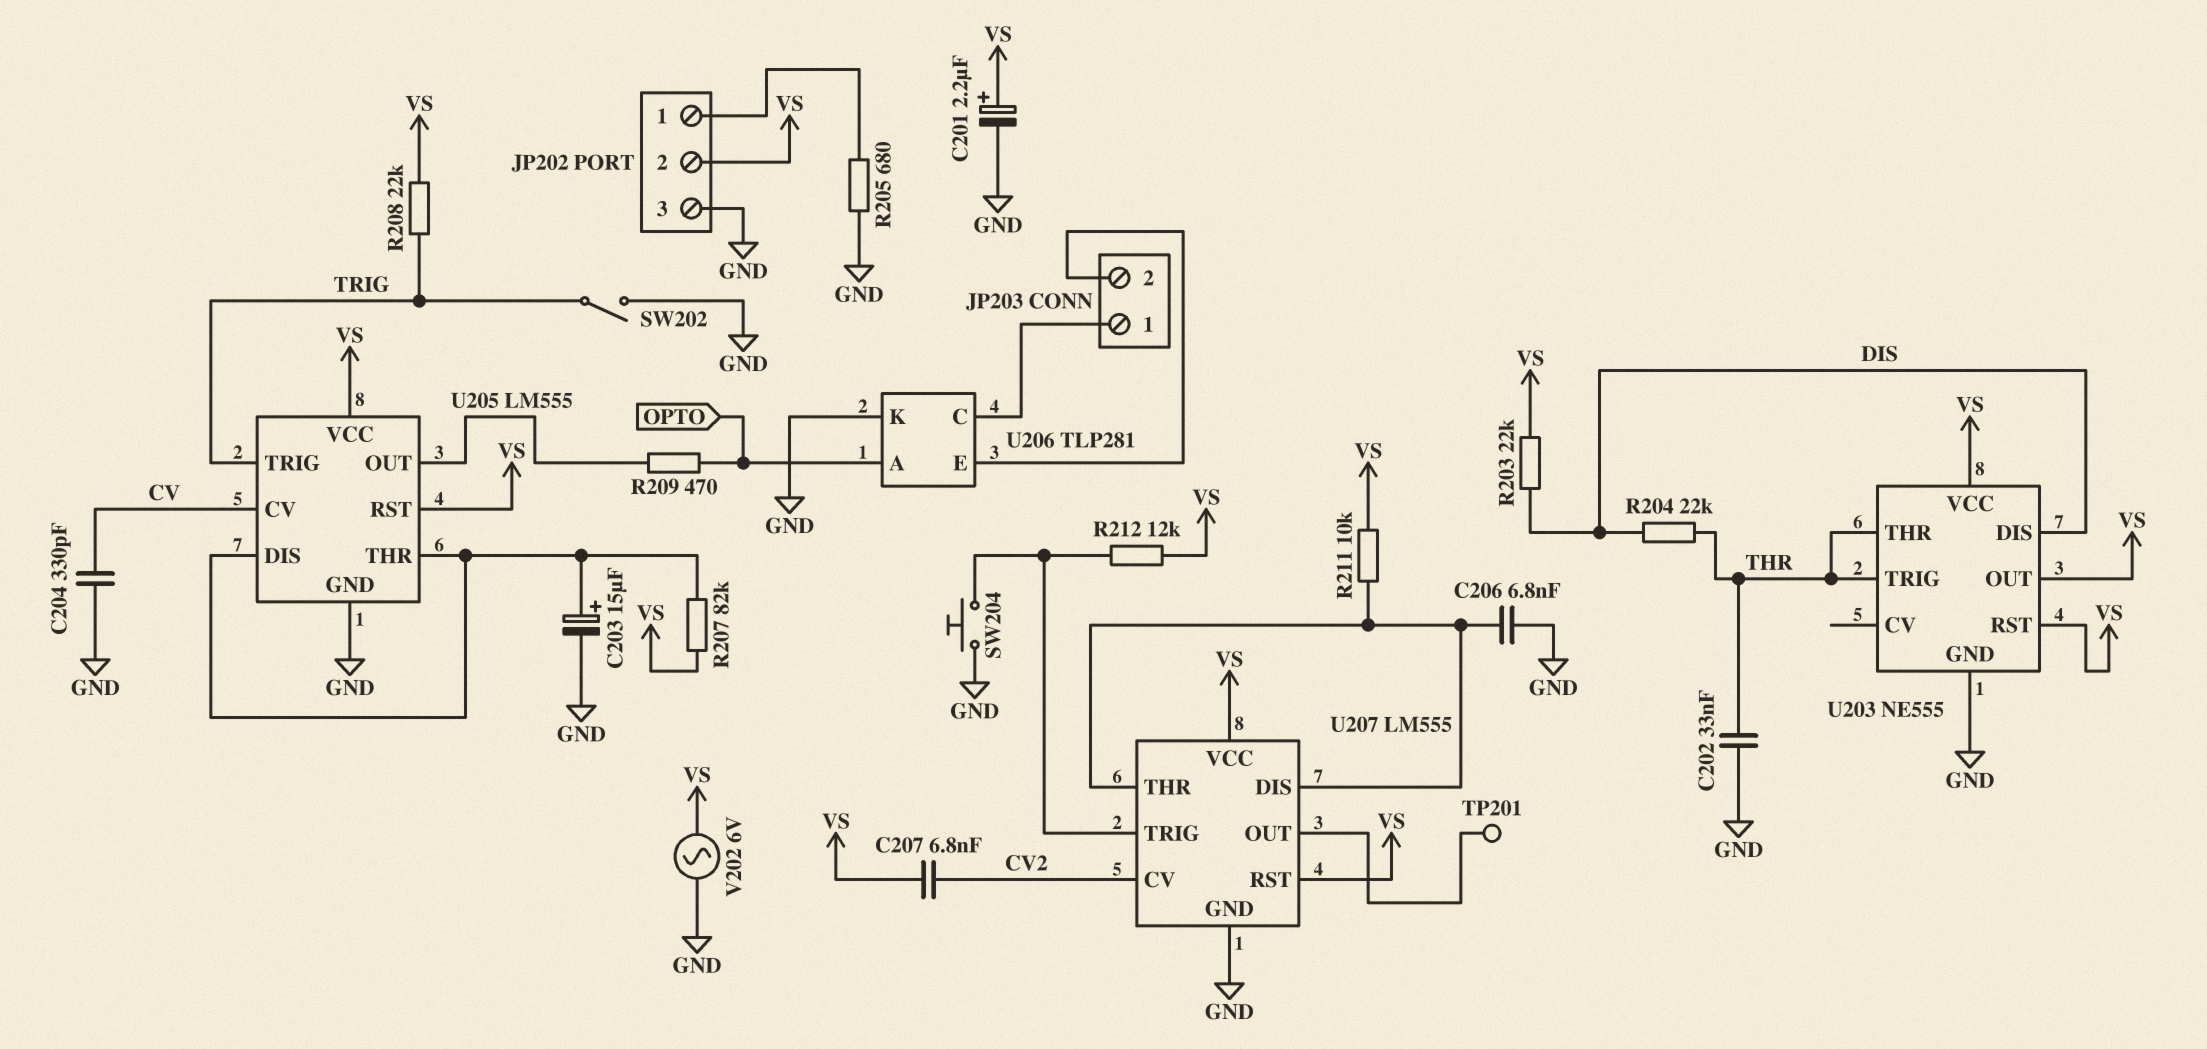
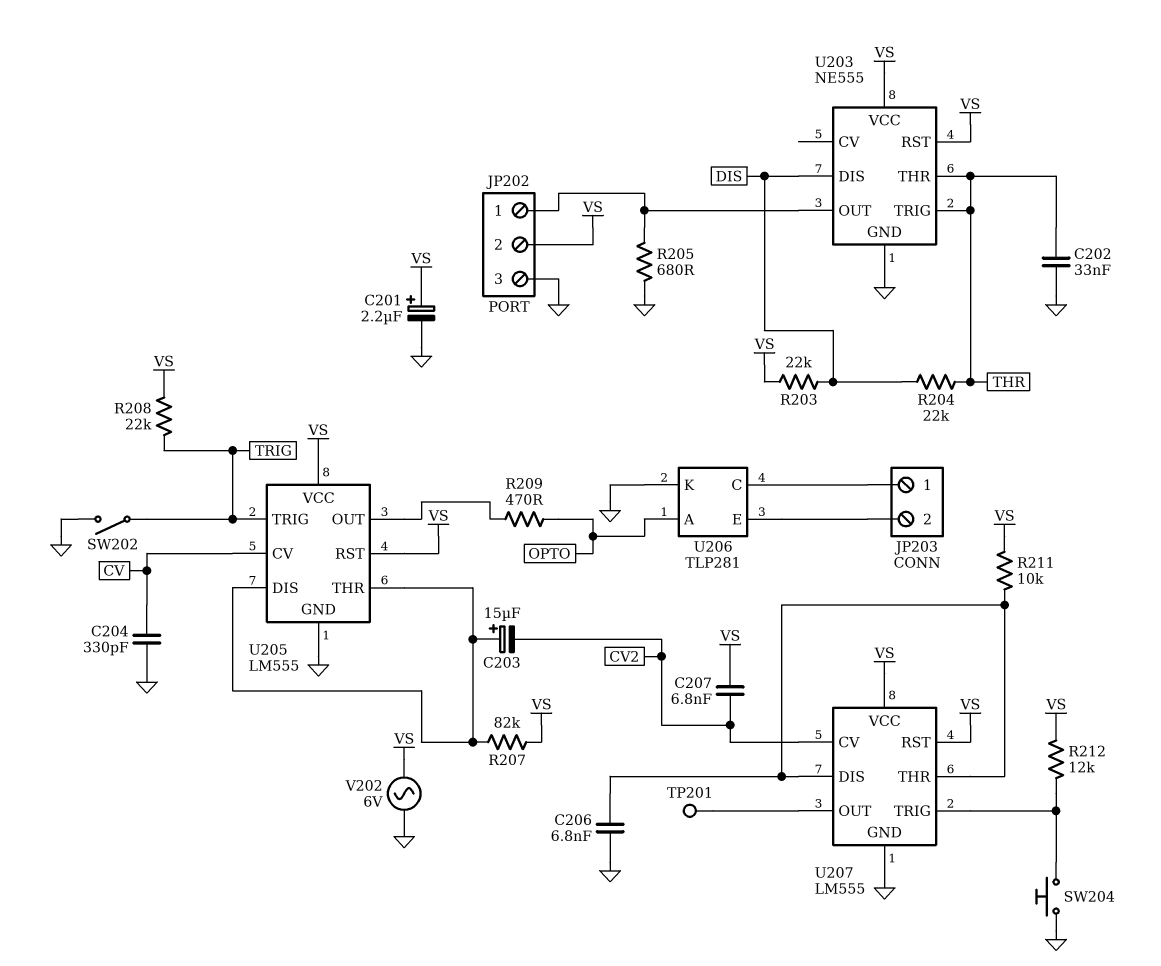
C203: 15uF (plus U205/DIS, minus GND) -> 15uF (plus U205/DIS, minus CV2)
U203 pin OUT: VS -> JP202/1

